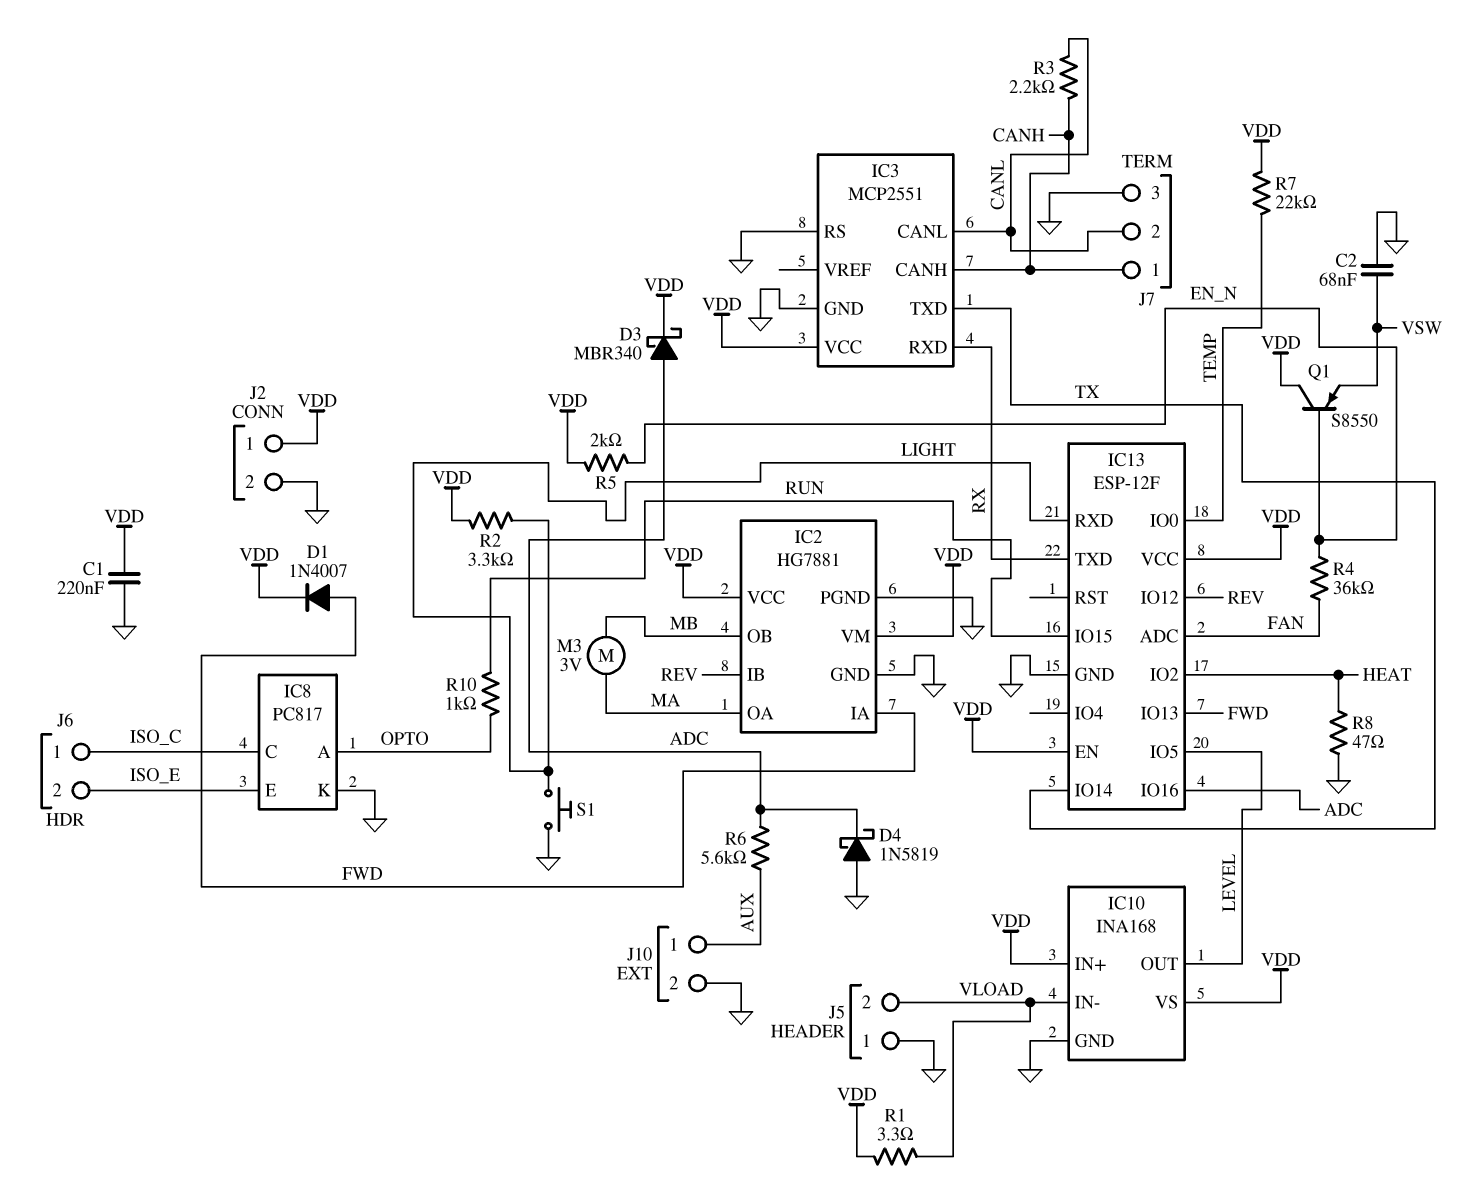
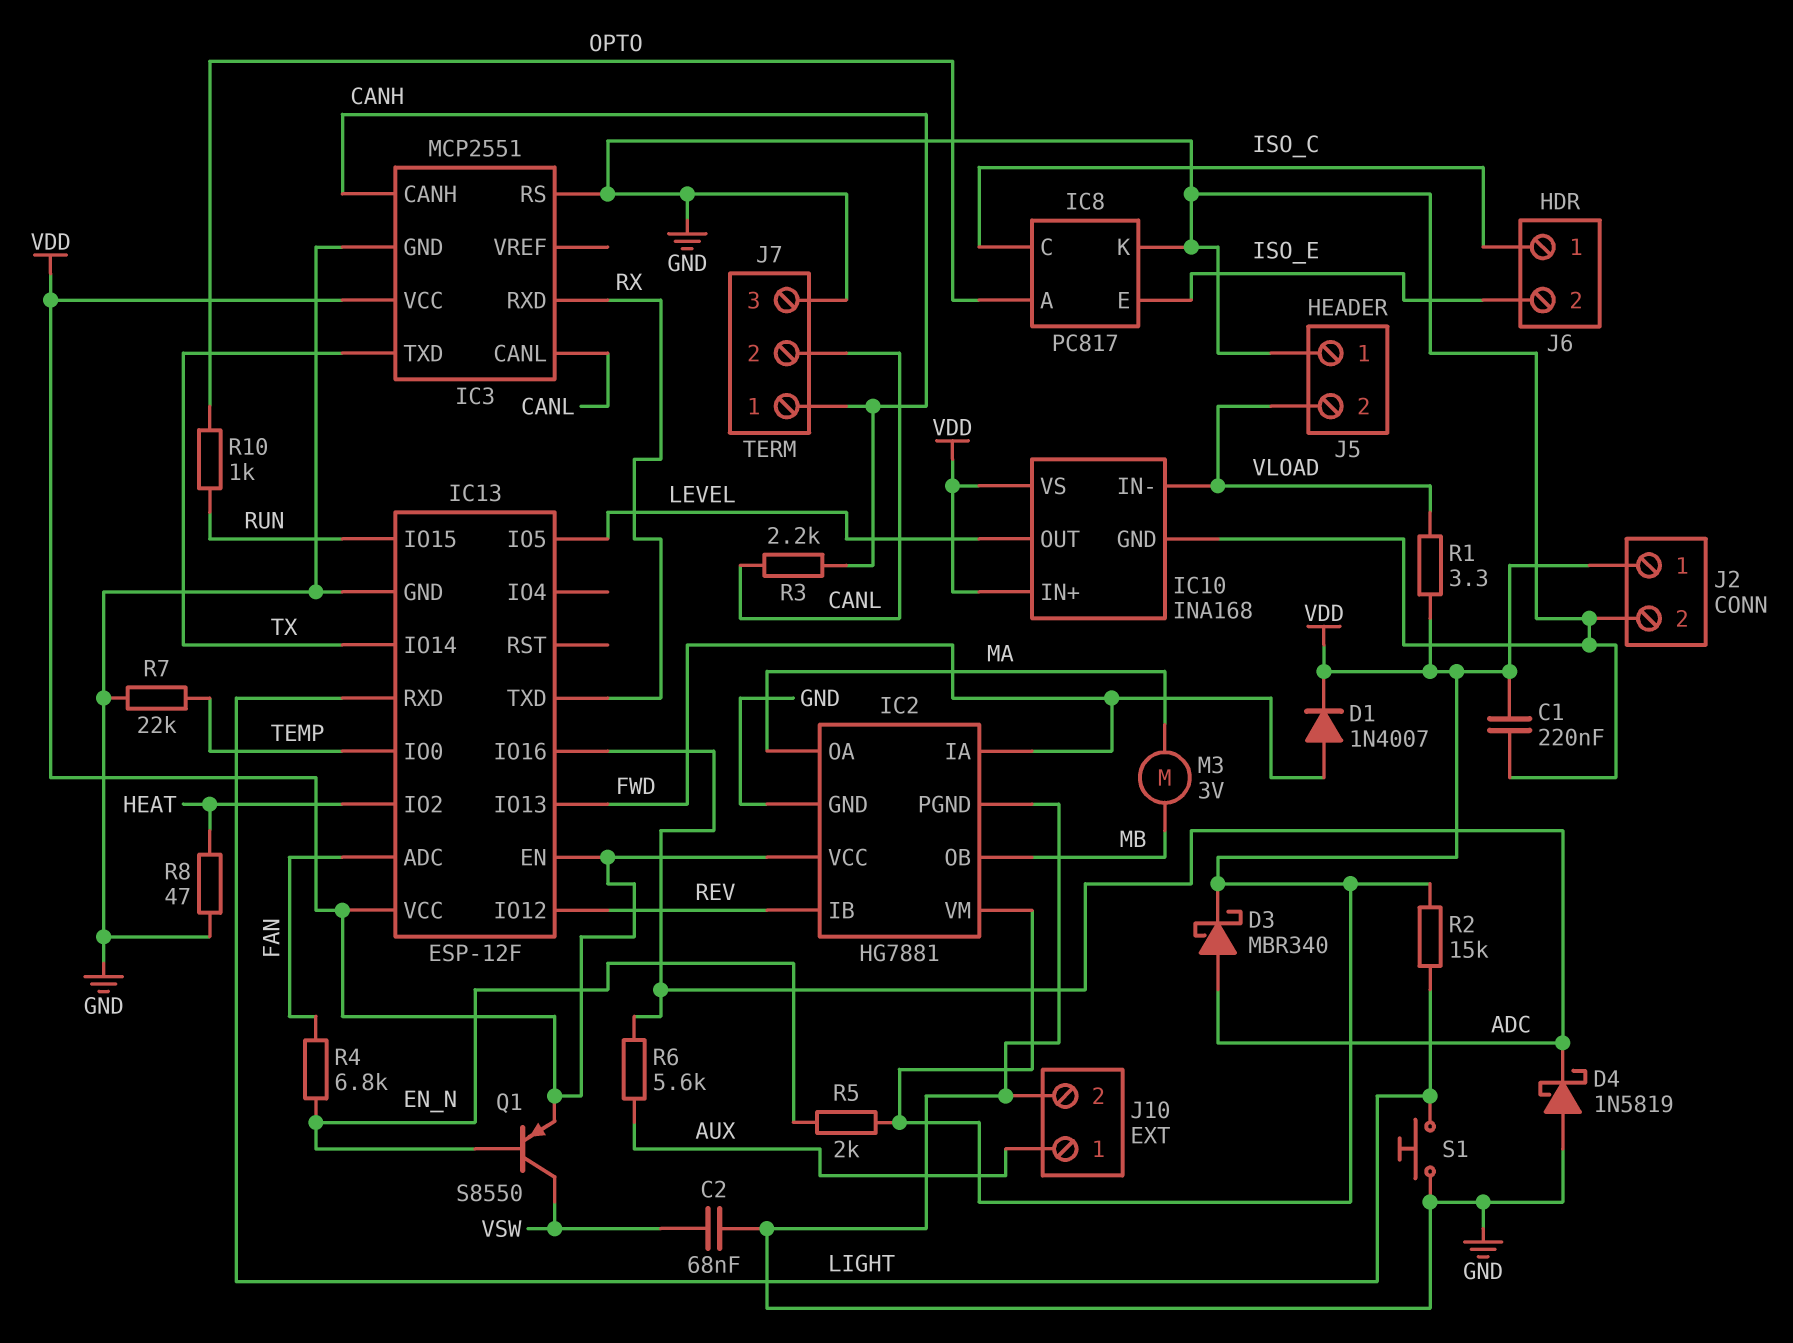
Q1: PNP S8550 (B EN_N, C VDD, E VSW) -> PNP S8550 (B EN_N, C VSW, E VDD)
R2: 3.3k (LIGHT, VDD) -> 15k (LIGHT, VDD)
R4: 36k (EN_N, FAN) -> 6.8k (EN_N, FAN)
R7: 22k (TEMP, VDD) -> 22k (GND, TEMP)

